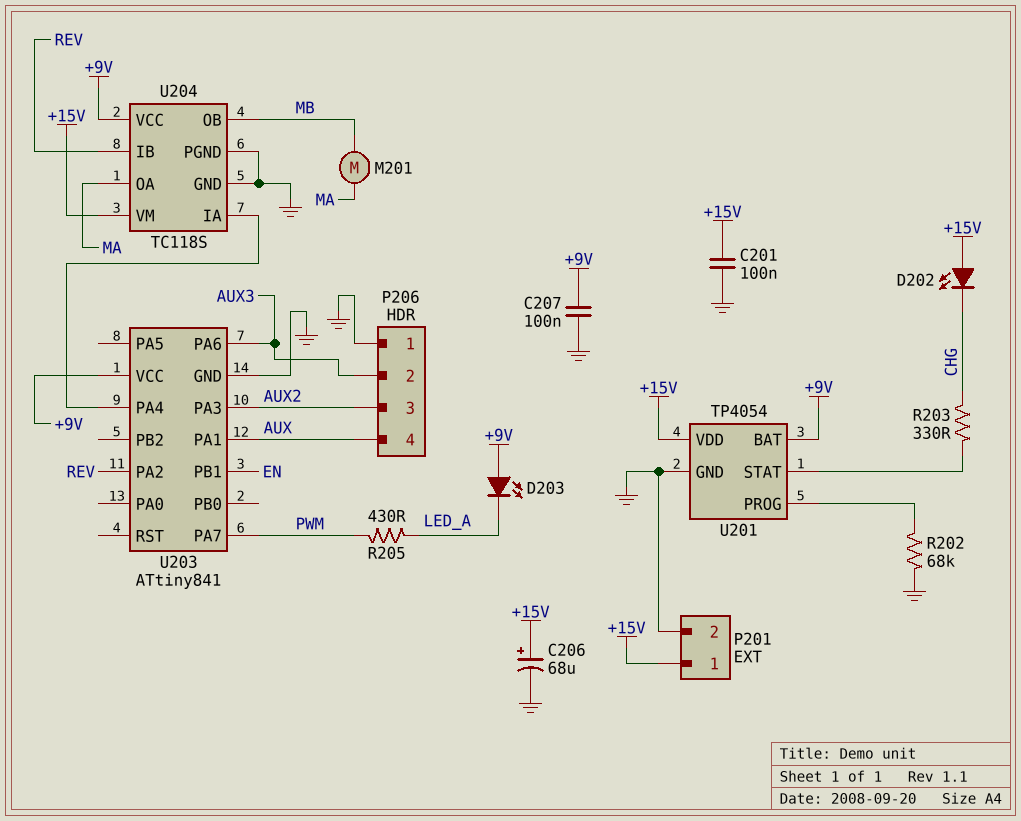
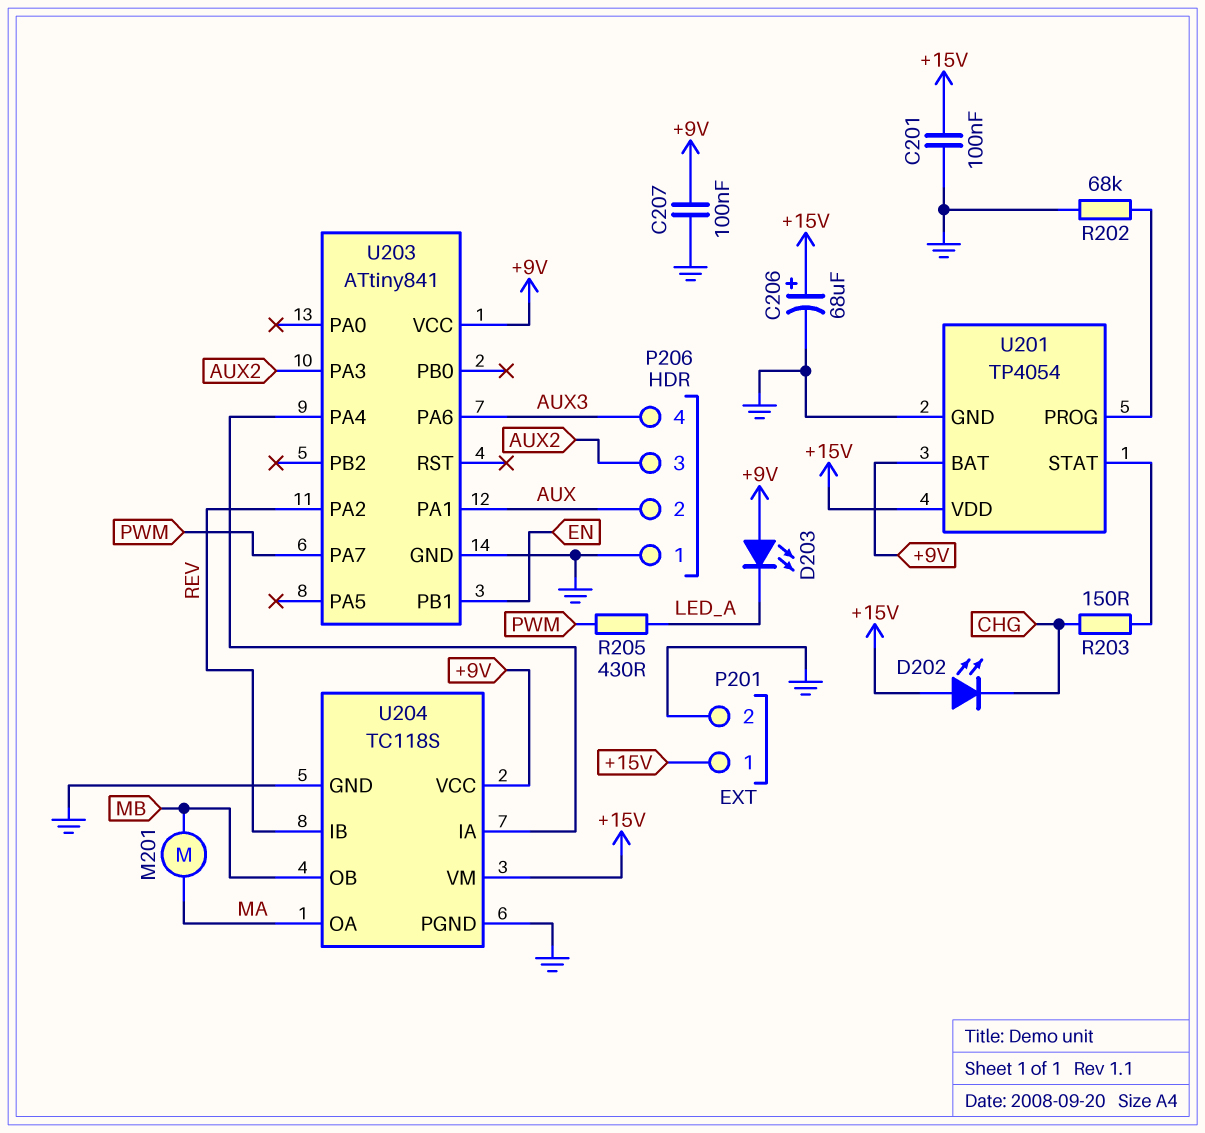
P206 pin 2: AUX3 -> AUX
P206 pin 4: AUX -> AUX3
R203: 330 (CHG, U201/STAT) -> 150 (CHG, U201/STAT)

